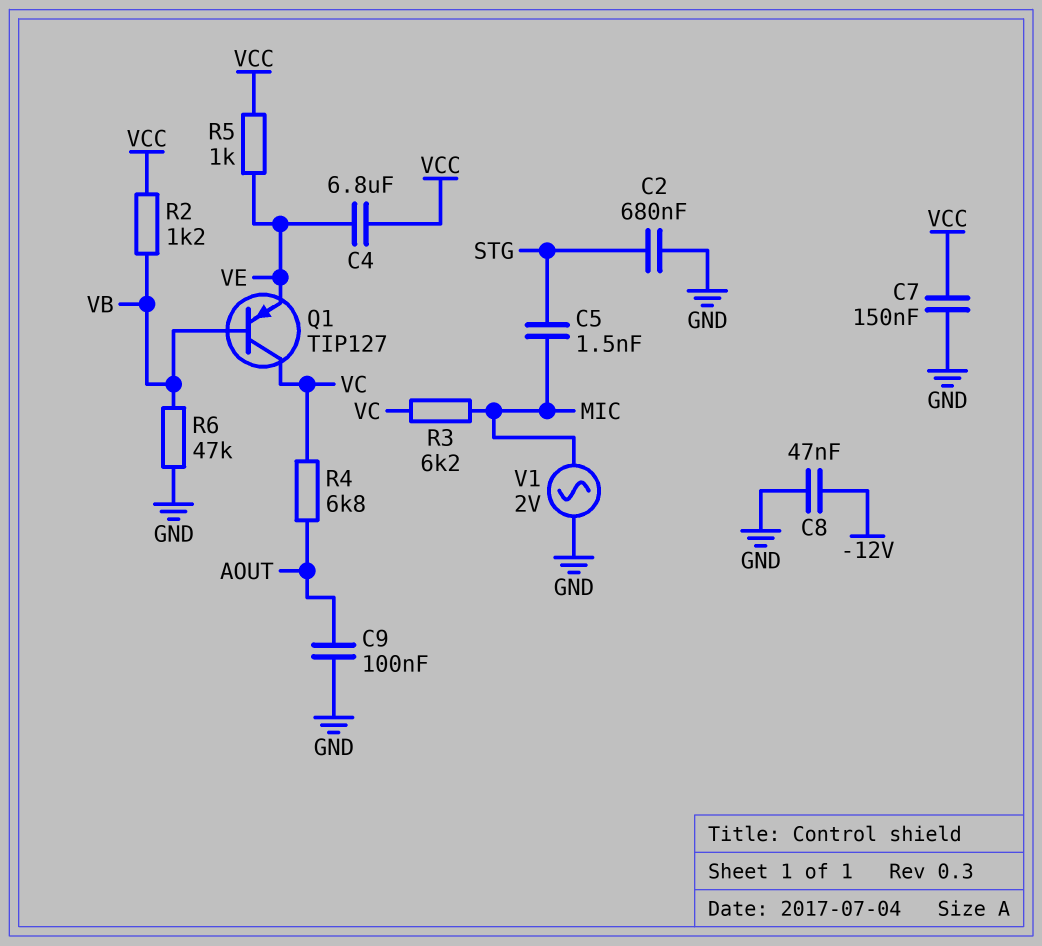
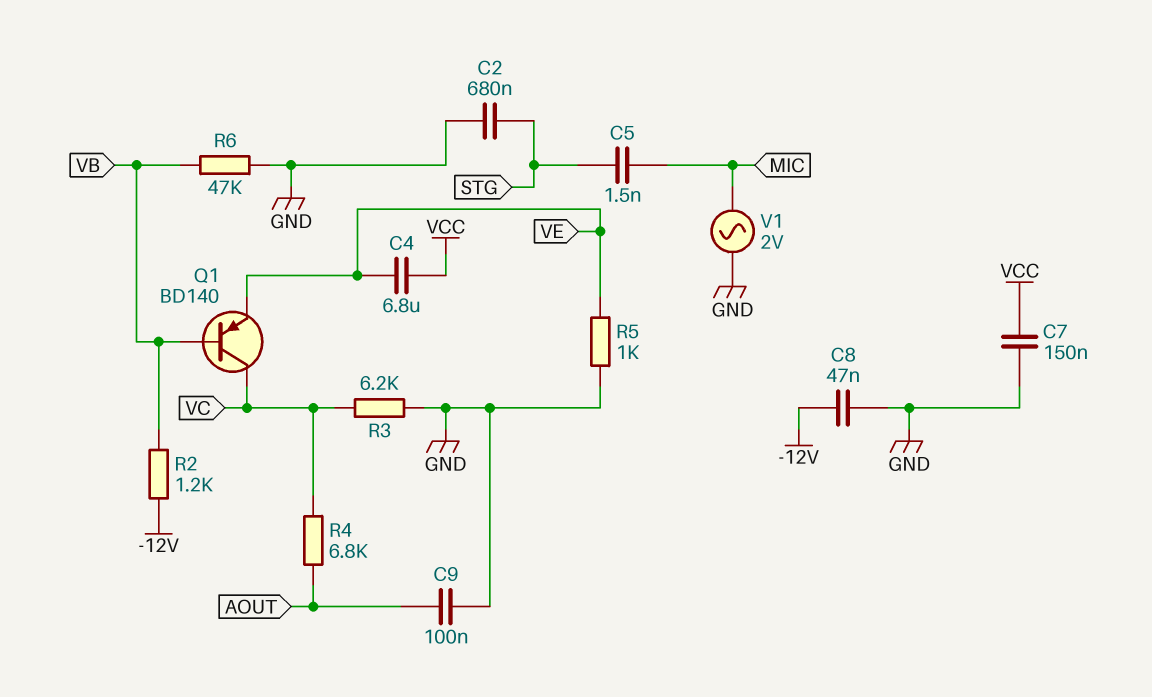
Q1: PNP TIP127 (B VB, C VC, E VE) -> PNP BD140 (B VB, C VC, E VE)
R2: 1.2k (VB, VCC) -> 1.2k (-12V, VB)
R3: 6.2k (MIC, VC) -> 6.2k (GND, VC)
R5: 1k (VCC, VE) -> 1k (GND, VE)

